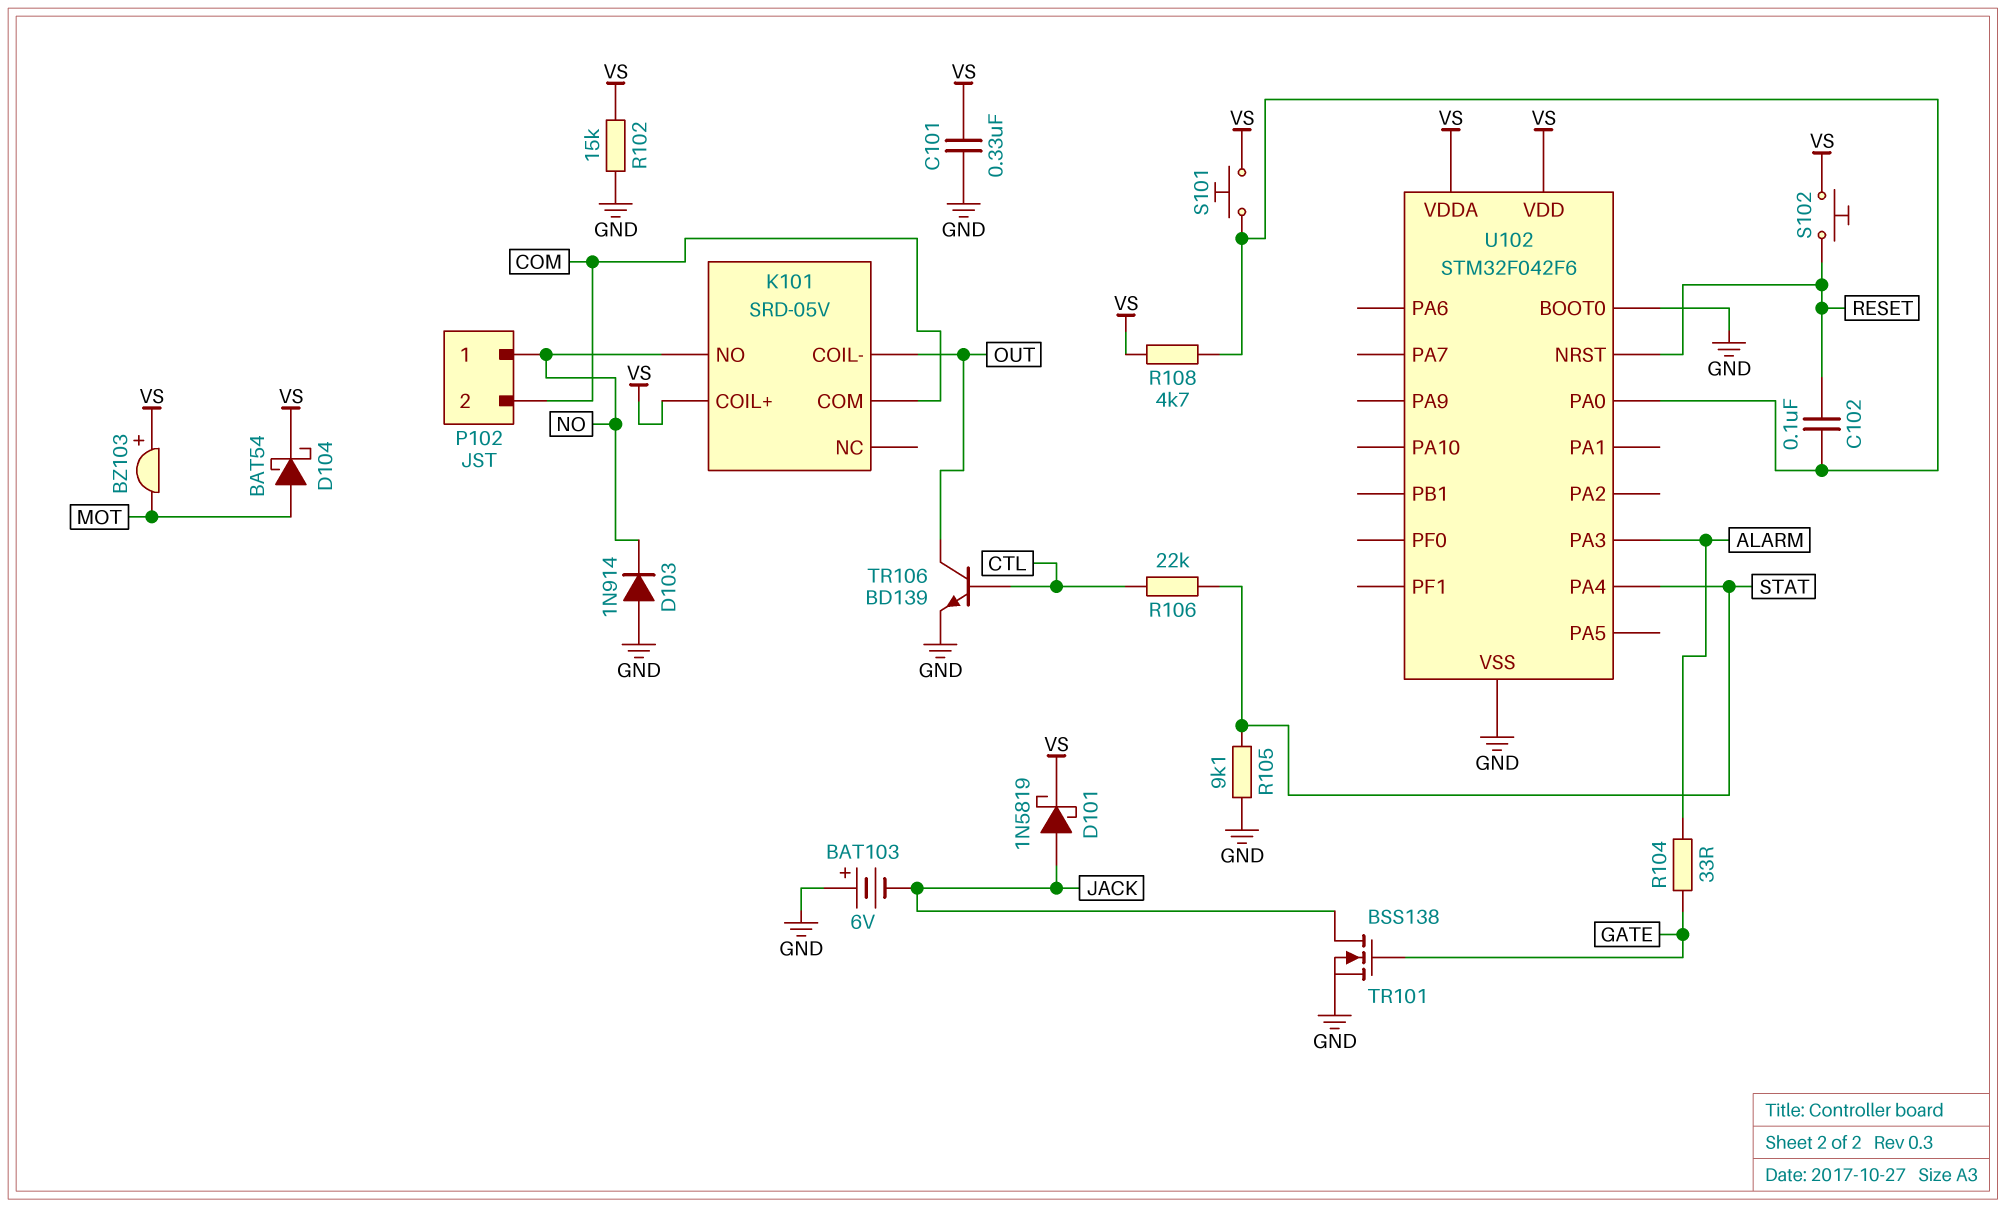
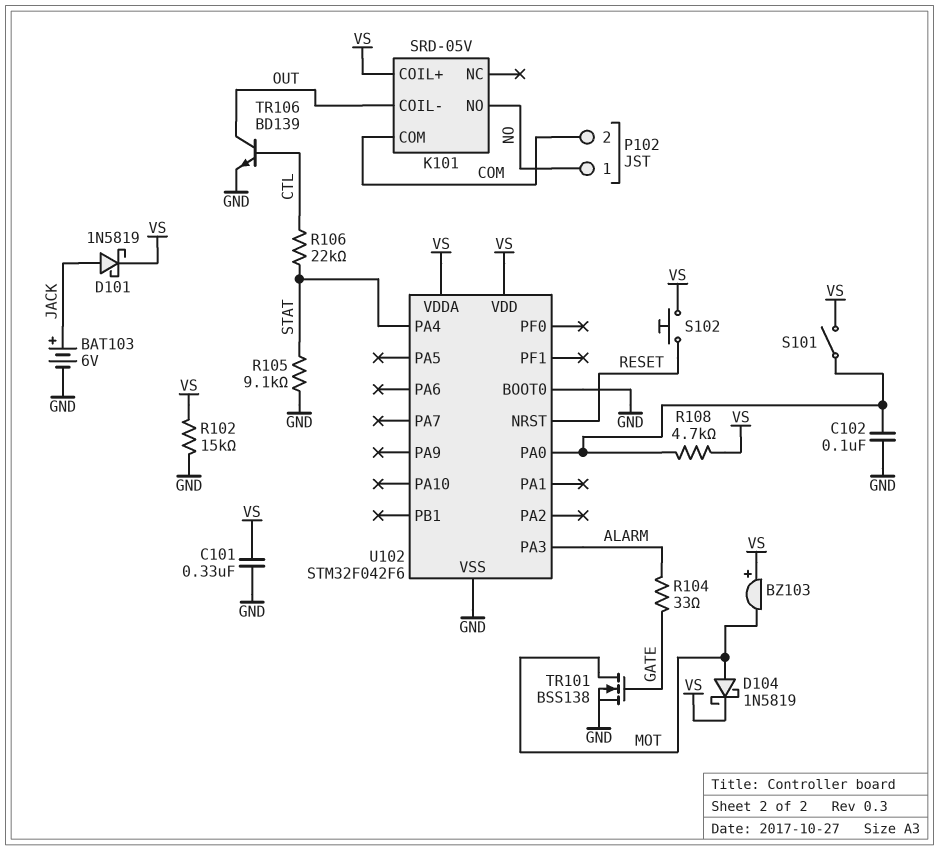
BAT103: 6V (plus GND, minus JACK) -> 6V (plus JACK, minus GND)
C102: 100nF (RESET, U102/PA0) -> 100nF (GND, U102/PA0)
D103: diode 1N914 (A GND, K NO) -> none
D104: schottky BAT54 (A MOT, K VS) -> schottky 1N5819 (A MOT, K VS)
S101: button (U102/PA0, VS) -> switch (U102/PA0, VS)
TR101: NMOS BSS138 (G GATE, D JACK, S GND) -> NMOS BSS138 (G GATE, D MOT, S GND)

